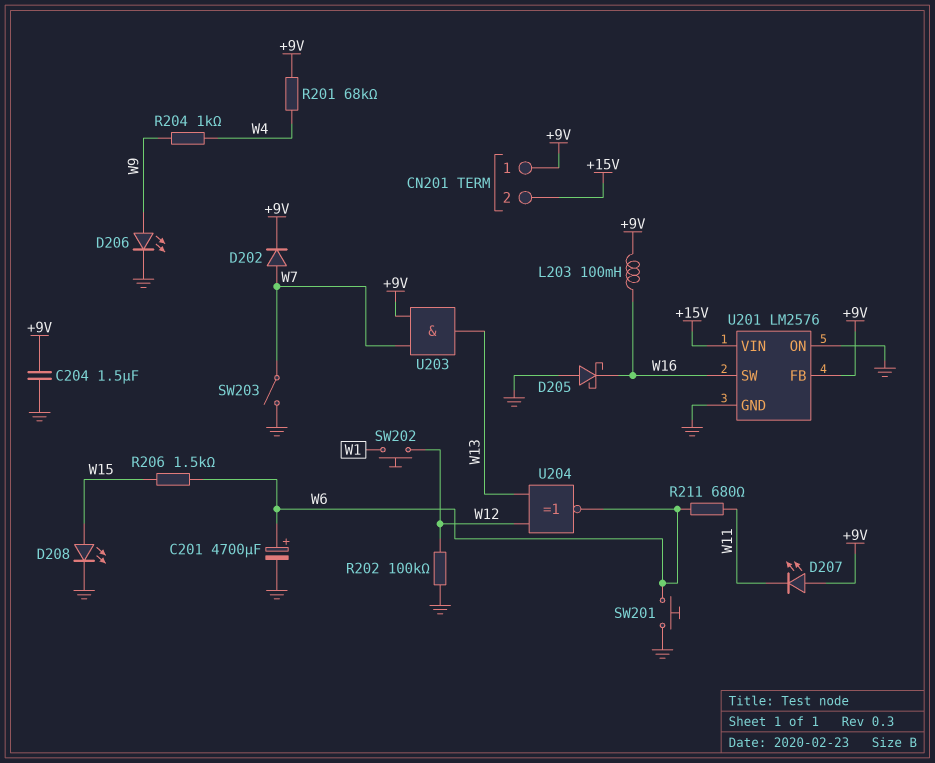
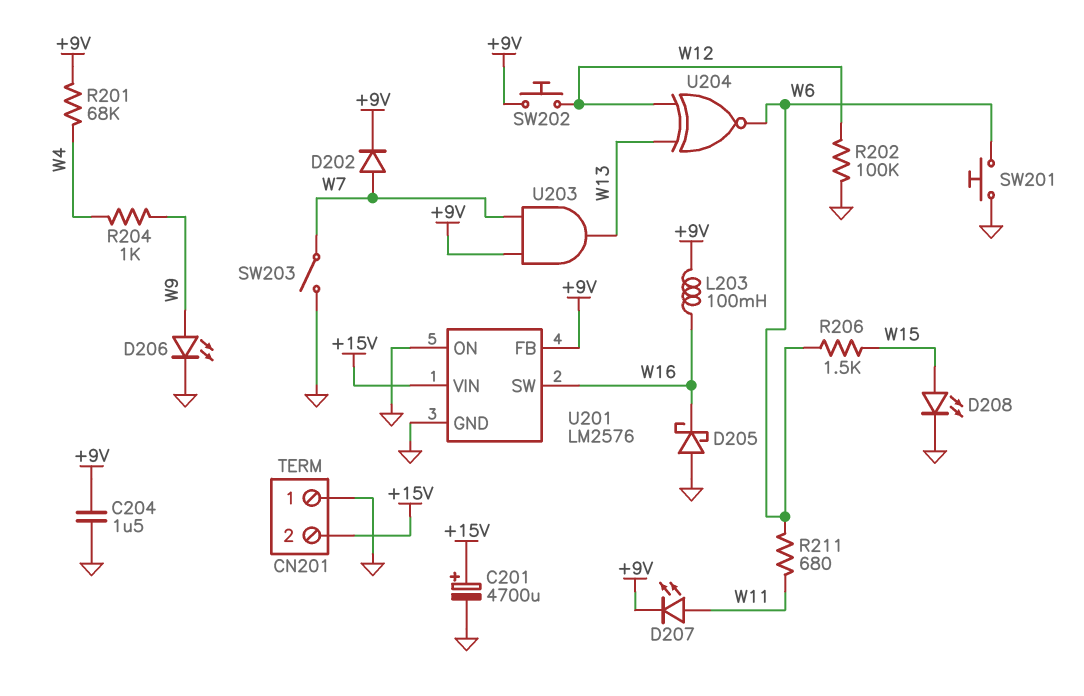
C201: 4700uF (plus W6, minus GND) -> 4700uF (plus +15V, minus GND)
CN201 pin 1: +9V -> GND
D207: LED (A +9V, K W11) -> LED (A W11, K +9V)
SW202: button (W1, W12) -> button (+9V, W12)

